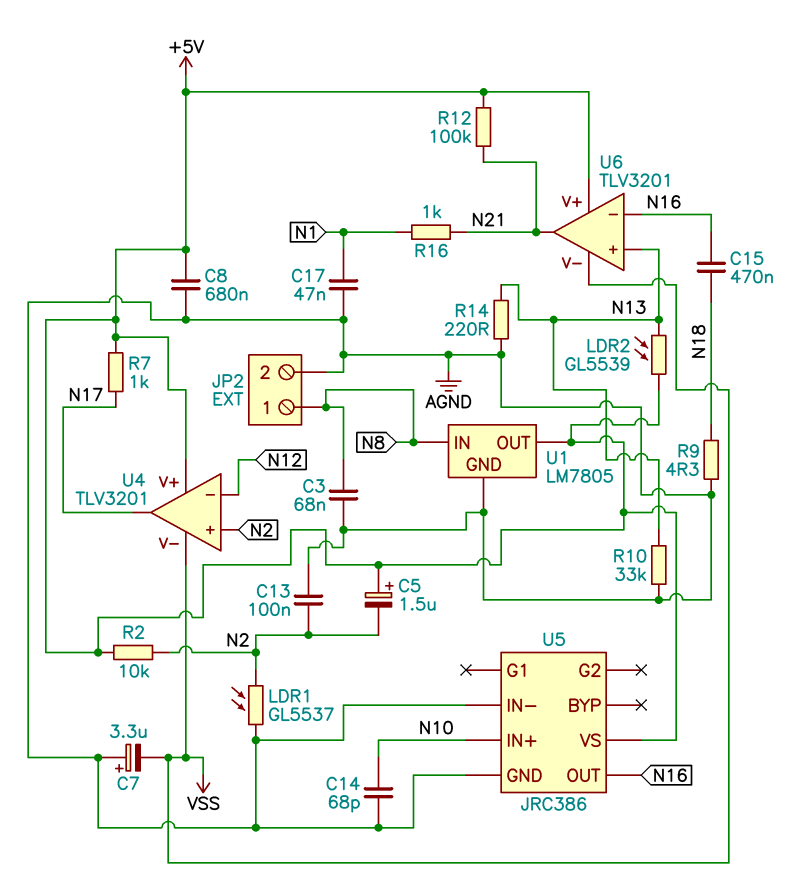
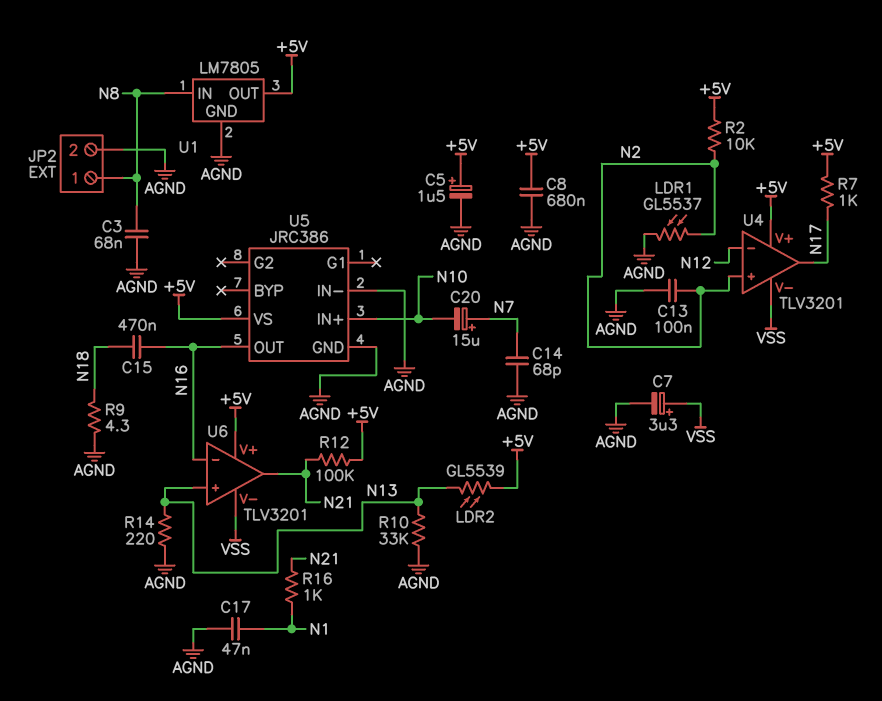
C5: 1.5uF (plus +5V, minus N2) -> 1.5uF (plus +5V, minus AGND)
C7: 3.3uF (plus AGND, minus VSS) -> 3.3uF (plus VSS, minus AGND)
C14: 68pF (AGND, N10) -> 68pF (AGND, N7)
C20: none -> 15uF (plus N7, minus N10)

